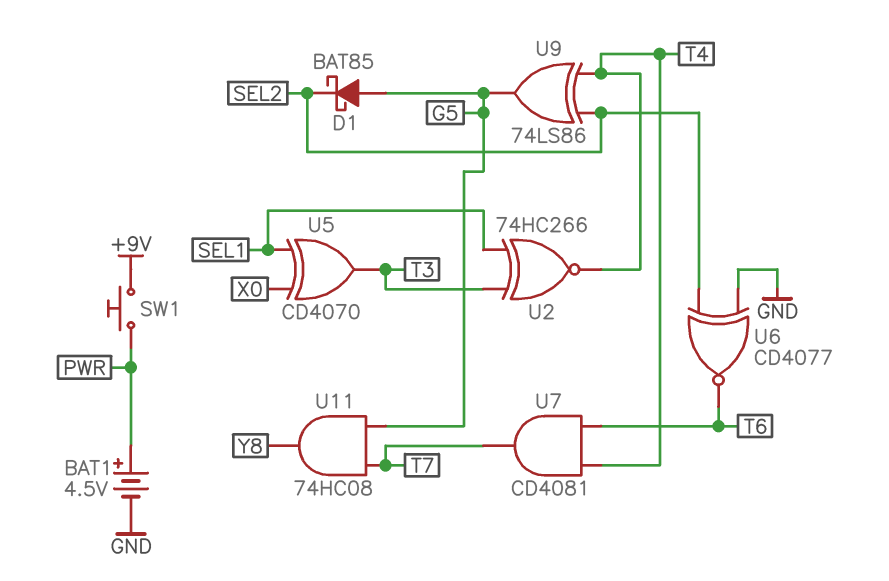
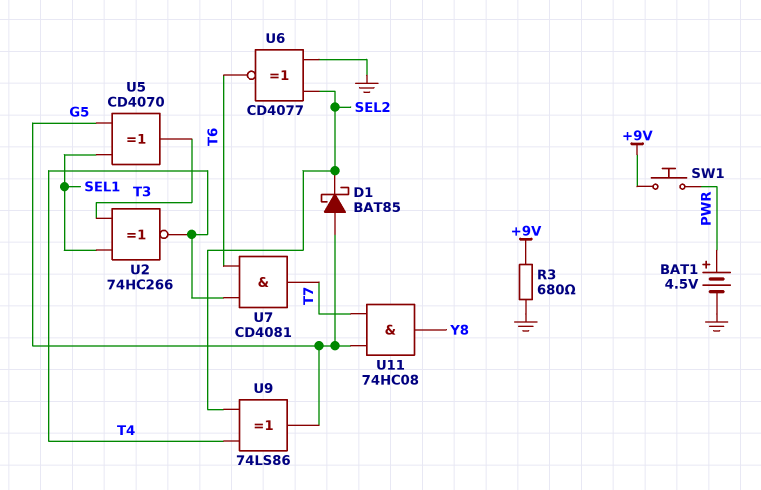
R3: none -> 680 (+9V, GND)
U5: XOR CD4070 (in SEL1, in X0, out T3) -> XOR CD4070 (in G5, in SEL1, out T3)

